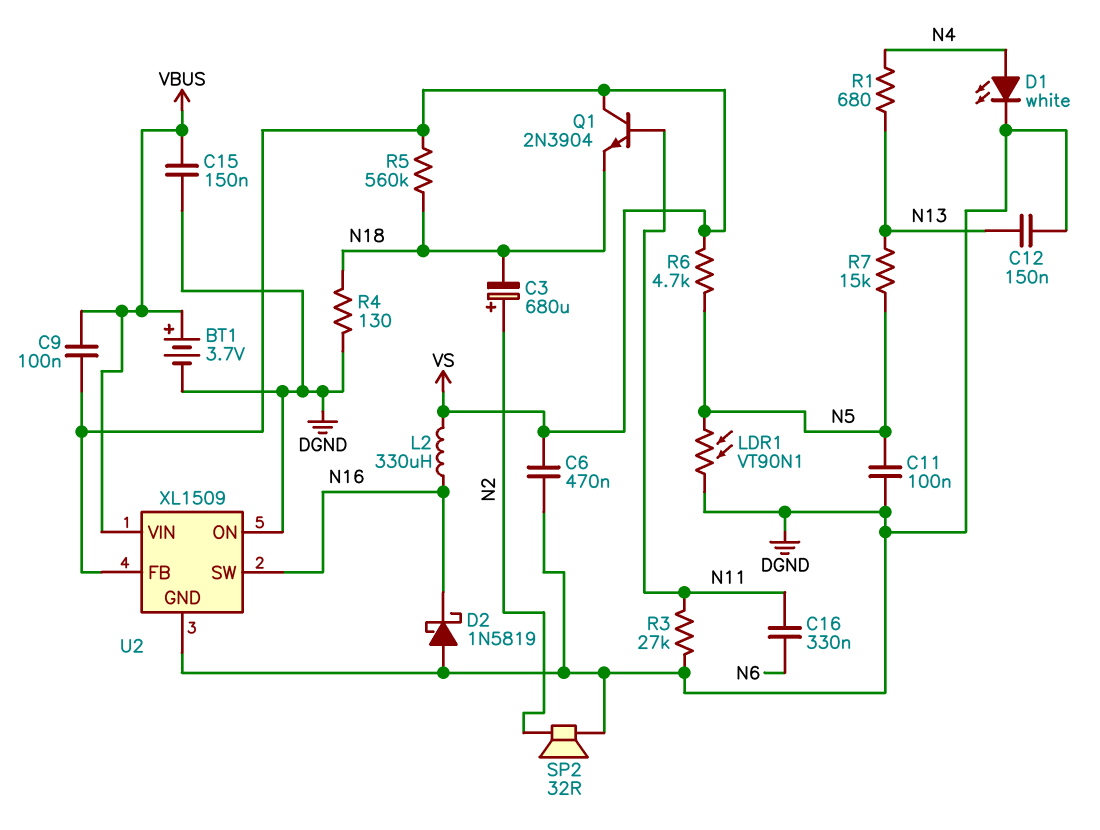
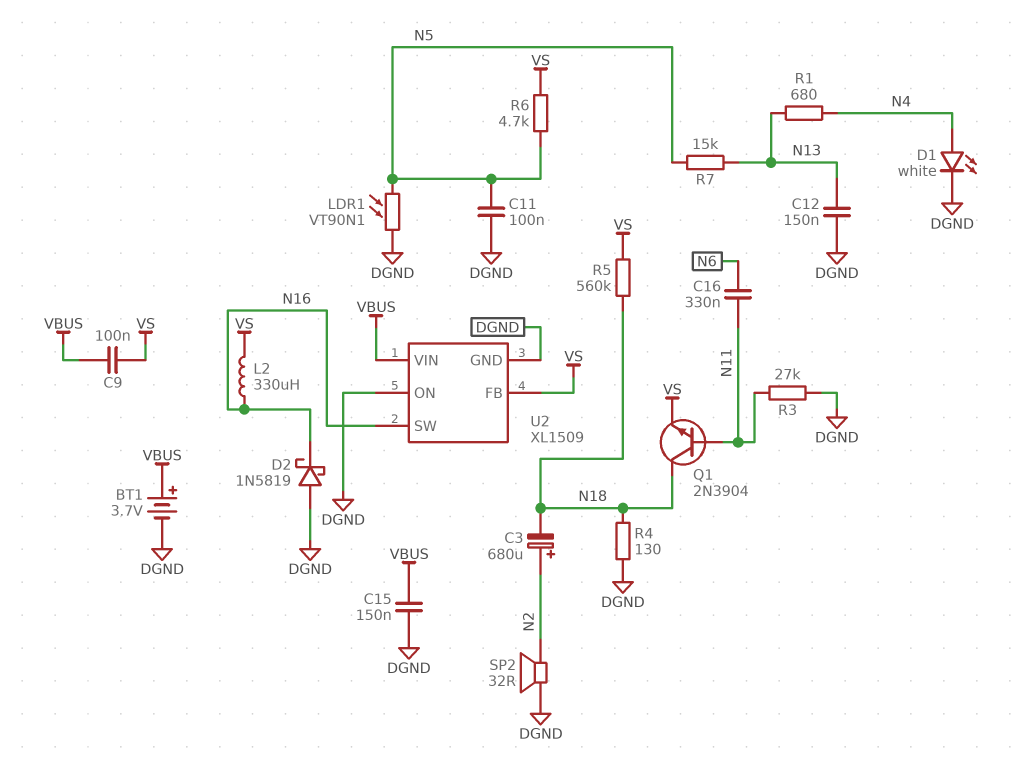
C6: 470nF (DGND, VS) -> none
Q1: NPN 2N3904 (B N11, C VS, E N18) -> NPN 2N3904 (B N11, C N18, E VS)

